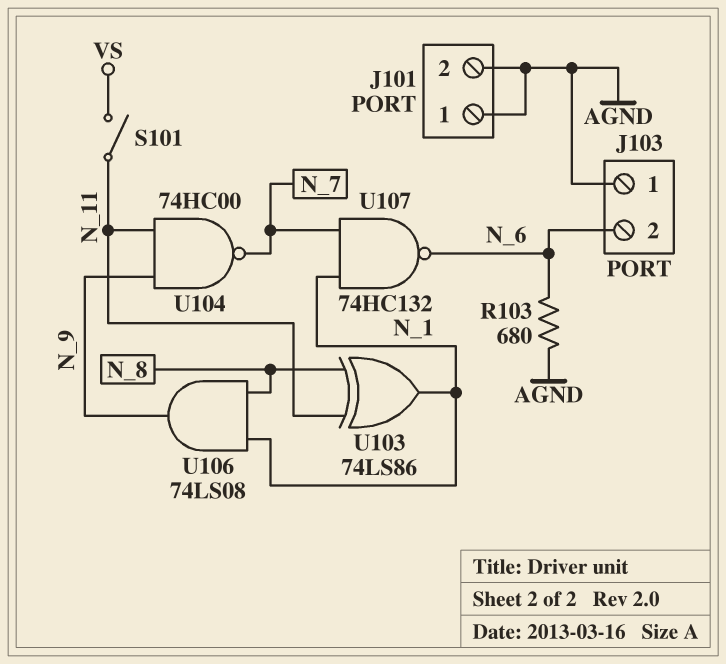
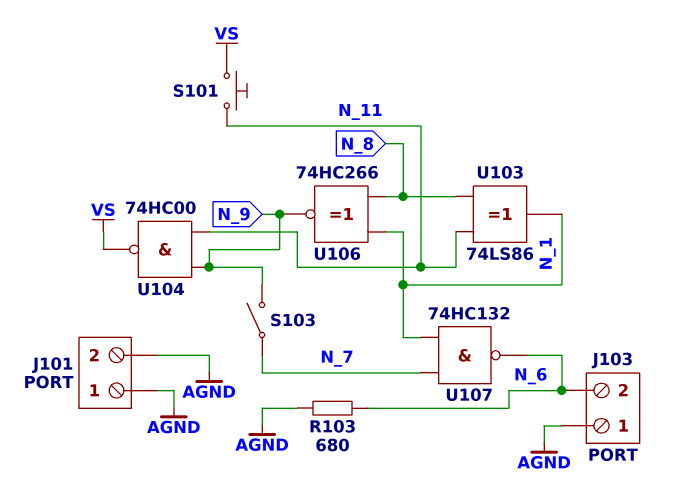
S101: switch (N_11, VS) -> button (N_11, VS)
S103: none -> switch (N_7, N_9)
U104: NAND 74HC00 (in N_9, in N_11, out N_7) -> NAND 74HC00 (in N_9, in N_11, out VS)
U106: AND 74LS08 (in N_1, in N_8, out N_9) -> XNOR 74HC266 (in N_1, in N_8, out N_9)

